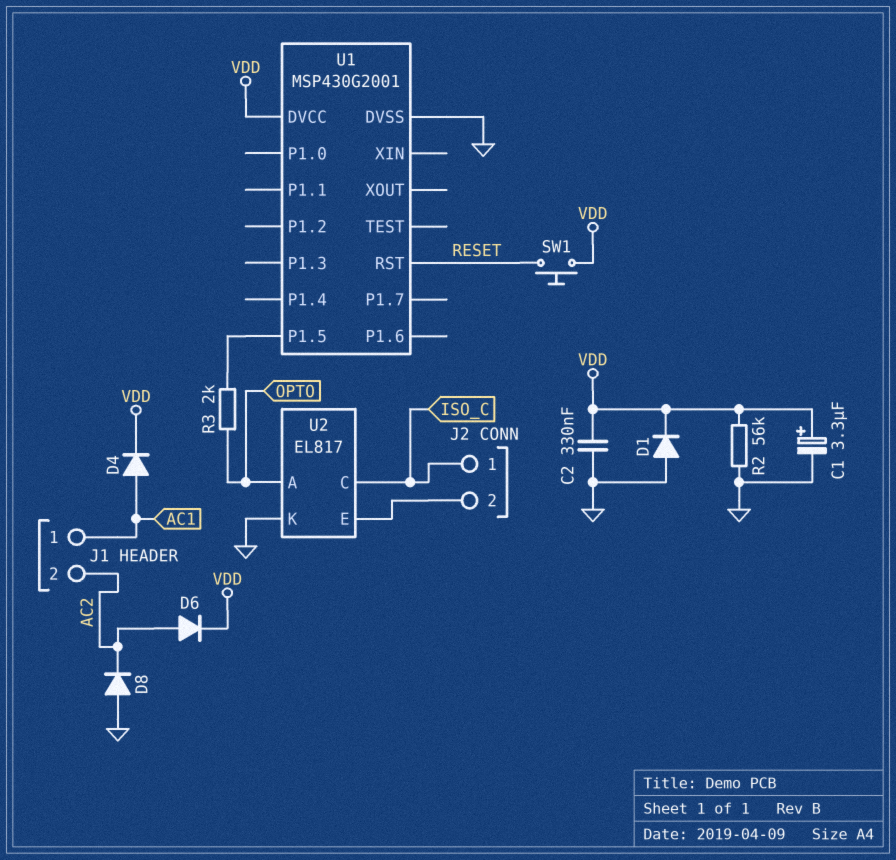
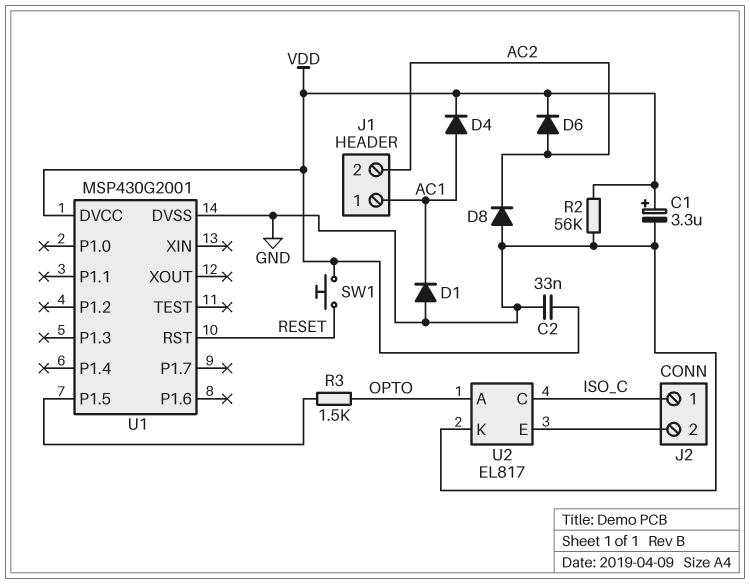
C2: 330nF (GND, VDD) -> 33nF (GND, VDD)
D1: diode (A GND, K VDD) -> diode (A GND, K AC1)
R3: 2k (OPTO, U1/P1.5) -> 1.5k (OPTO, U1/P1.5)

